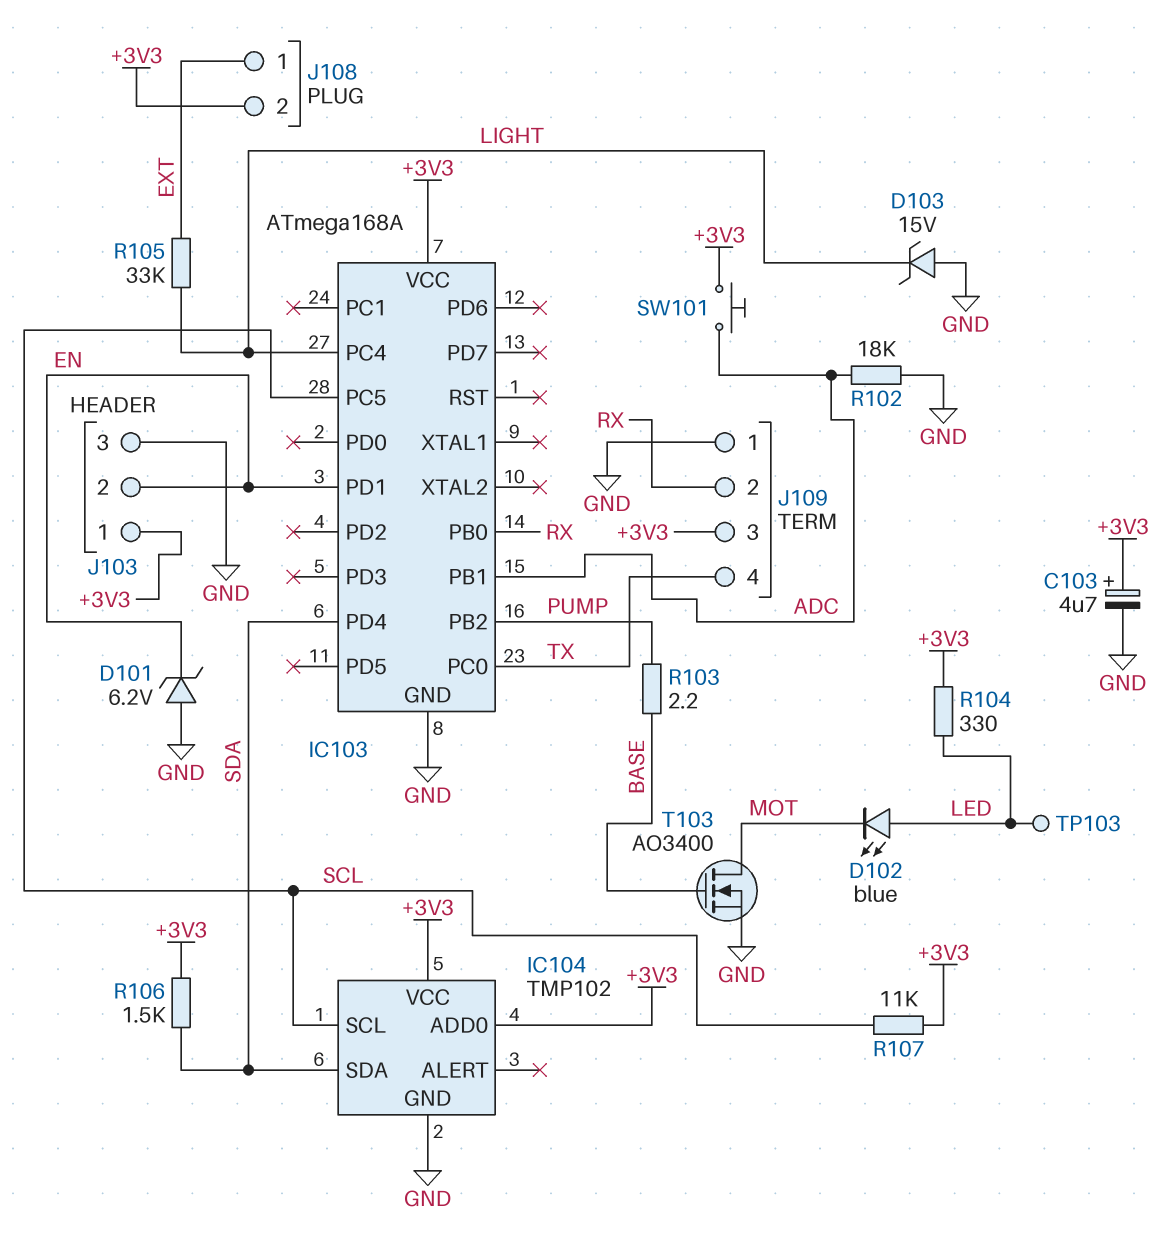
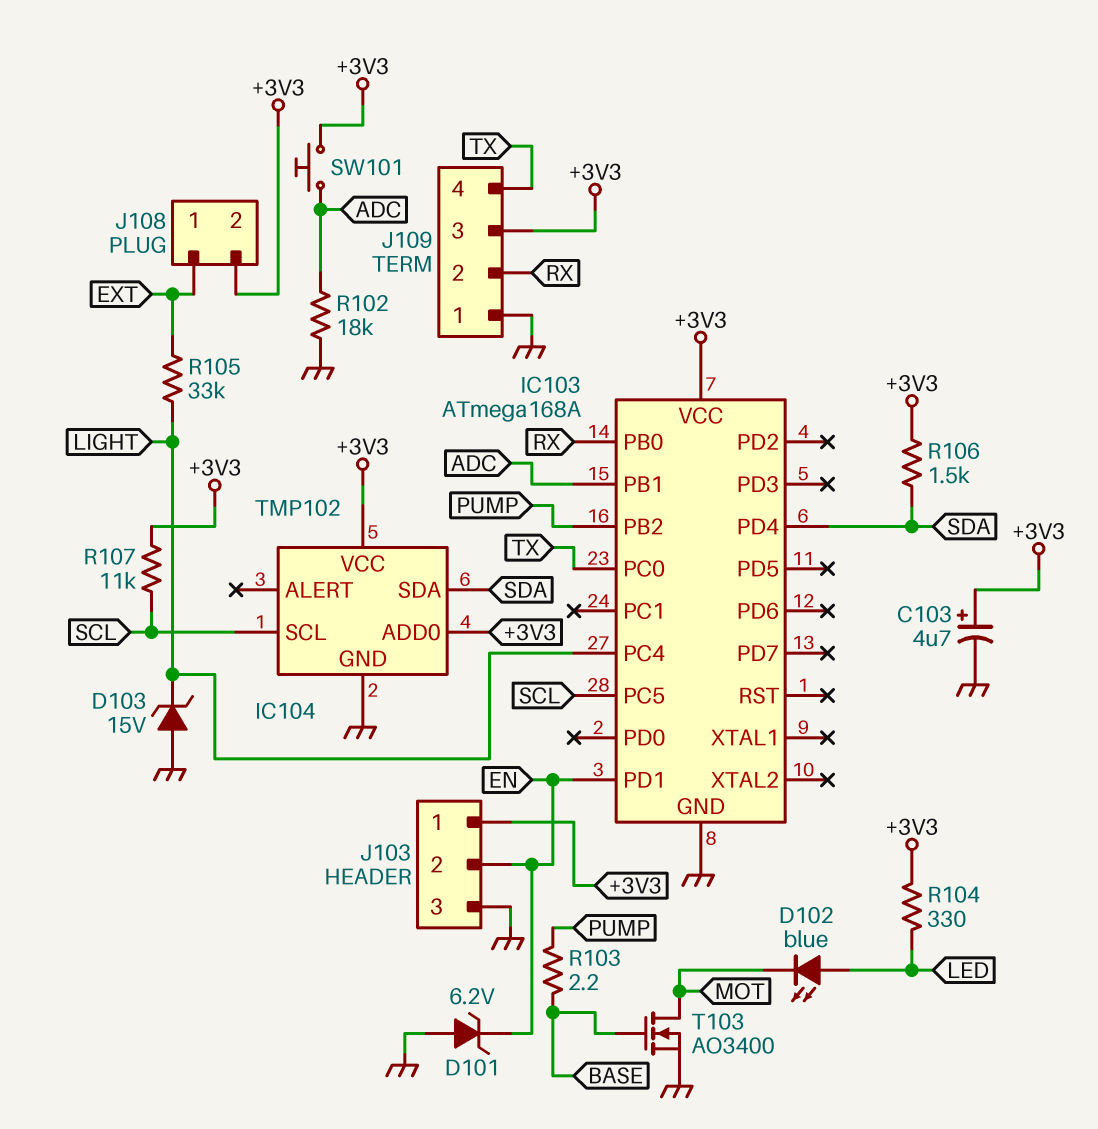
TP103: test point (LED) -> none

